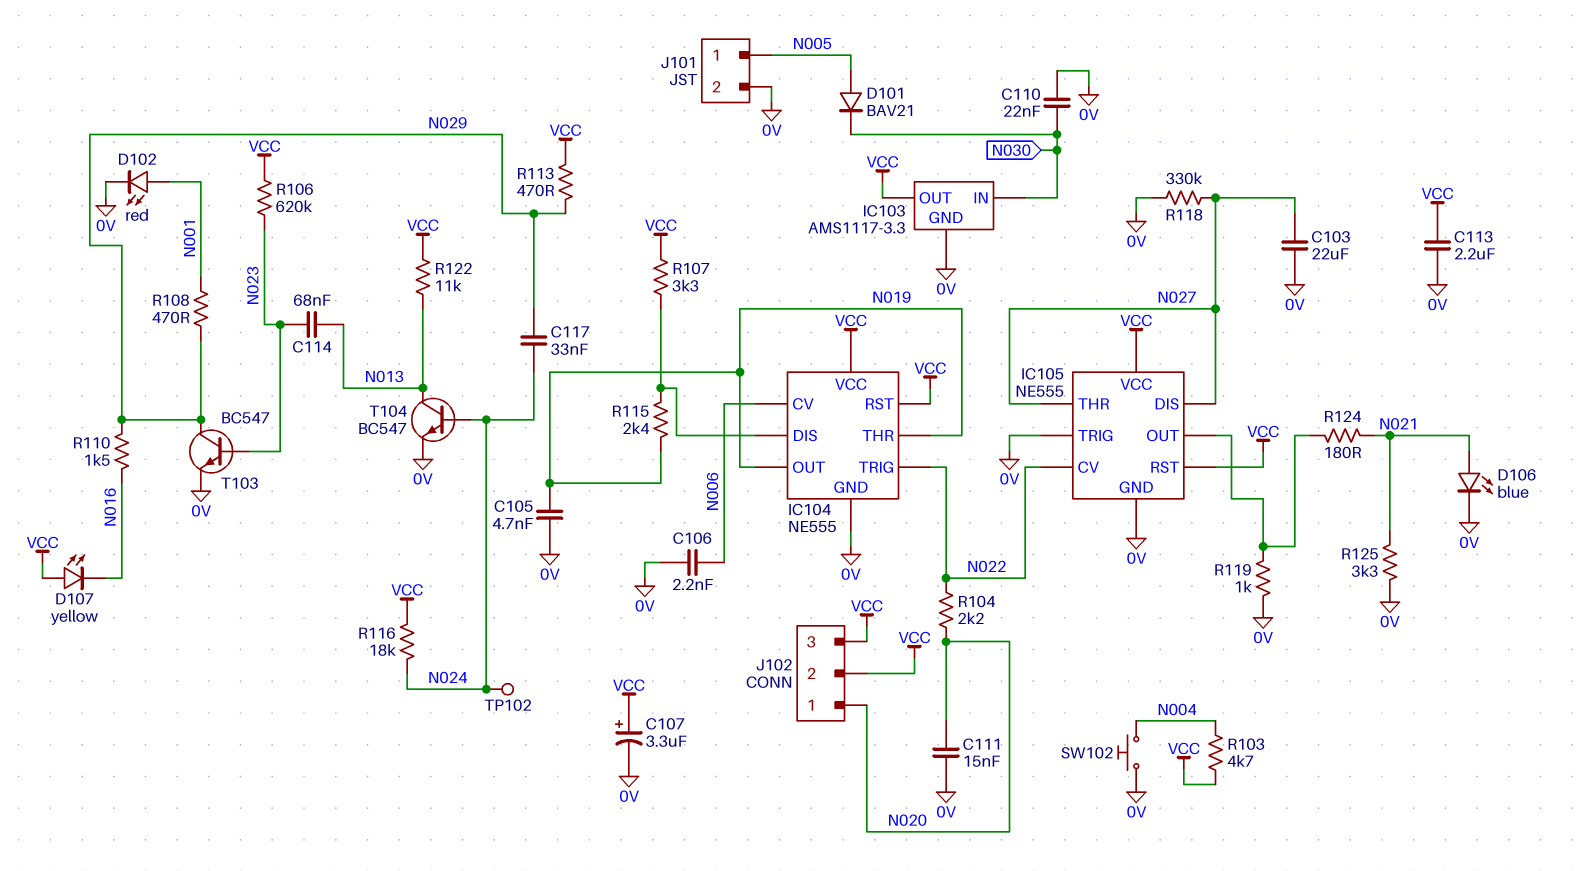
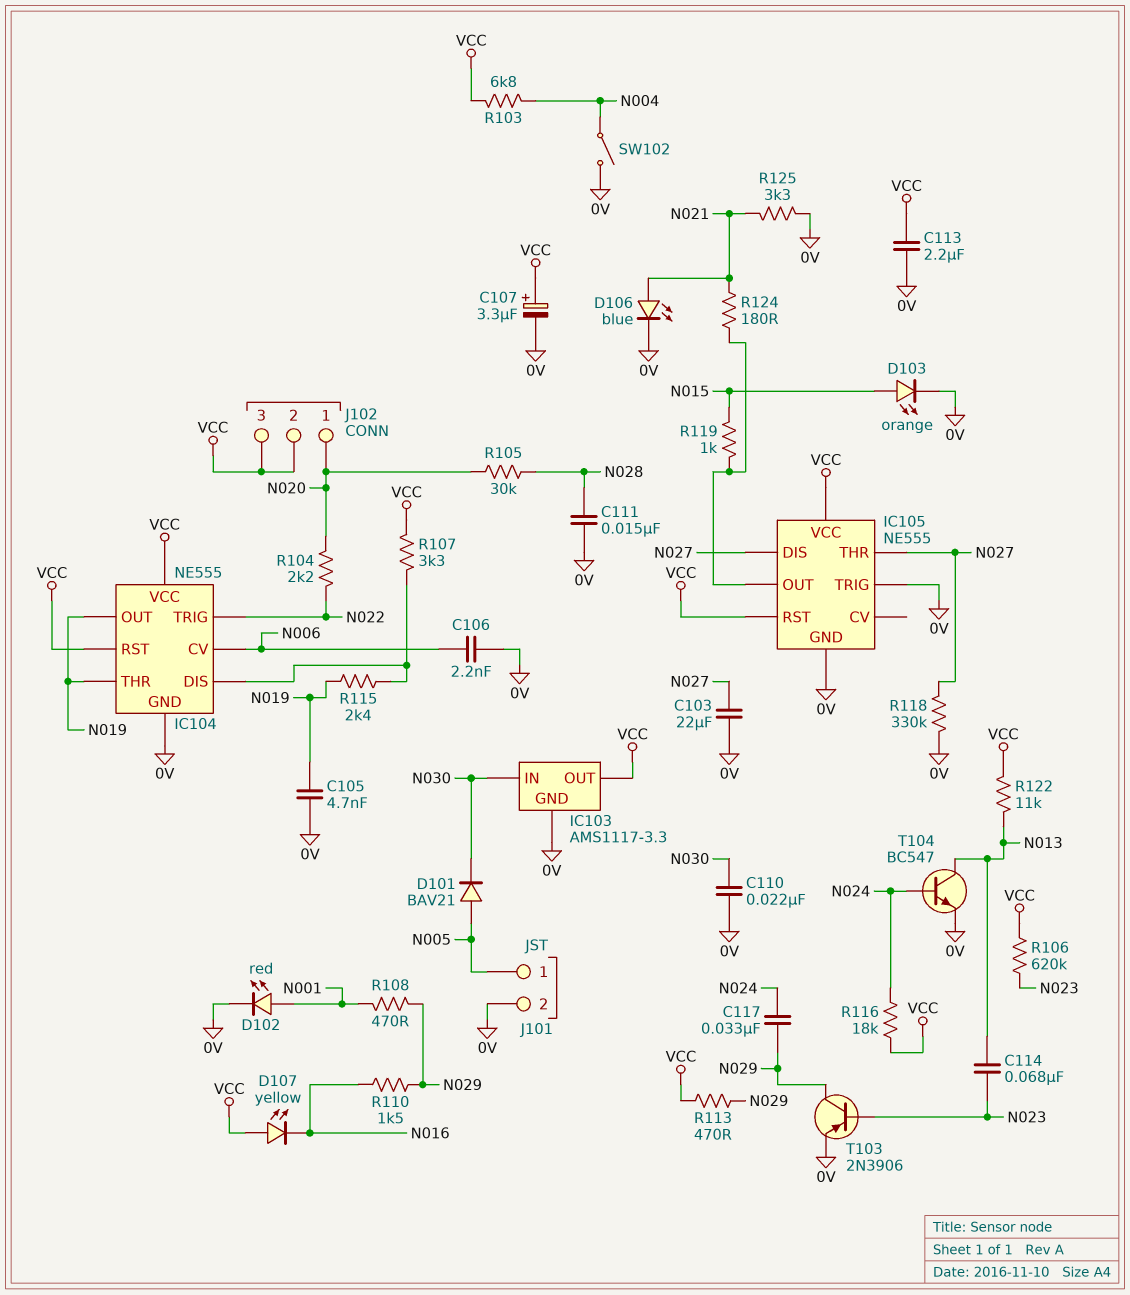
C111: 15nF (0V, N020) -> 15nF (0V, N028)
D103: none -> LED orange (A N015, K 0V)
IC105 pin CV: N022 -> none
R103: 4.7k (N004, VCC) -> 6.8k (N004, VCC)
R105: none -> 30k (N020, N028)
R119: 1k (0V, IC105/OUT) -> 1k (IC105/OUT, N015)
SW102: button (0V, N004) -> switch (0V, N004)
T103: NPN BC547 (B N023, C N029, E 0V) -> PNP 2N3906 (B N023, C N029, E 0V)
TP102: test point (N024) -> none

